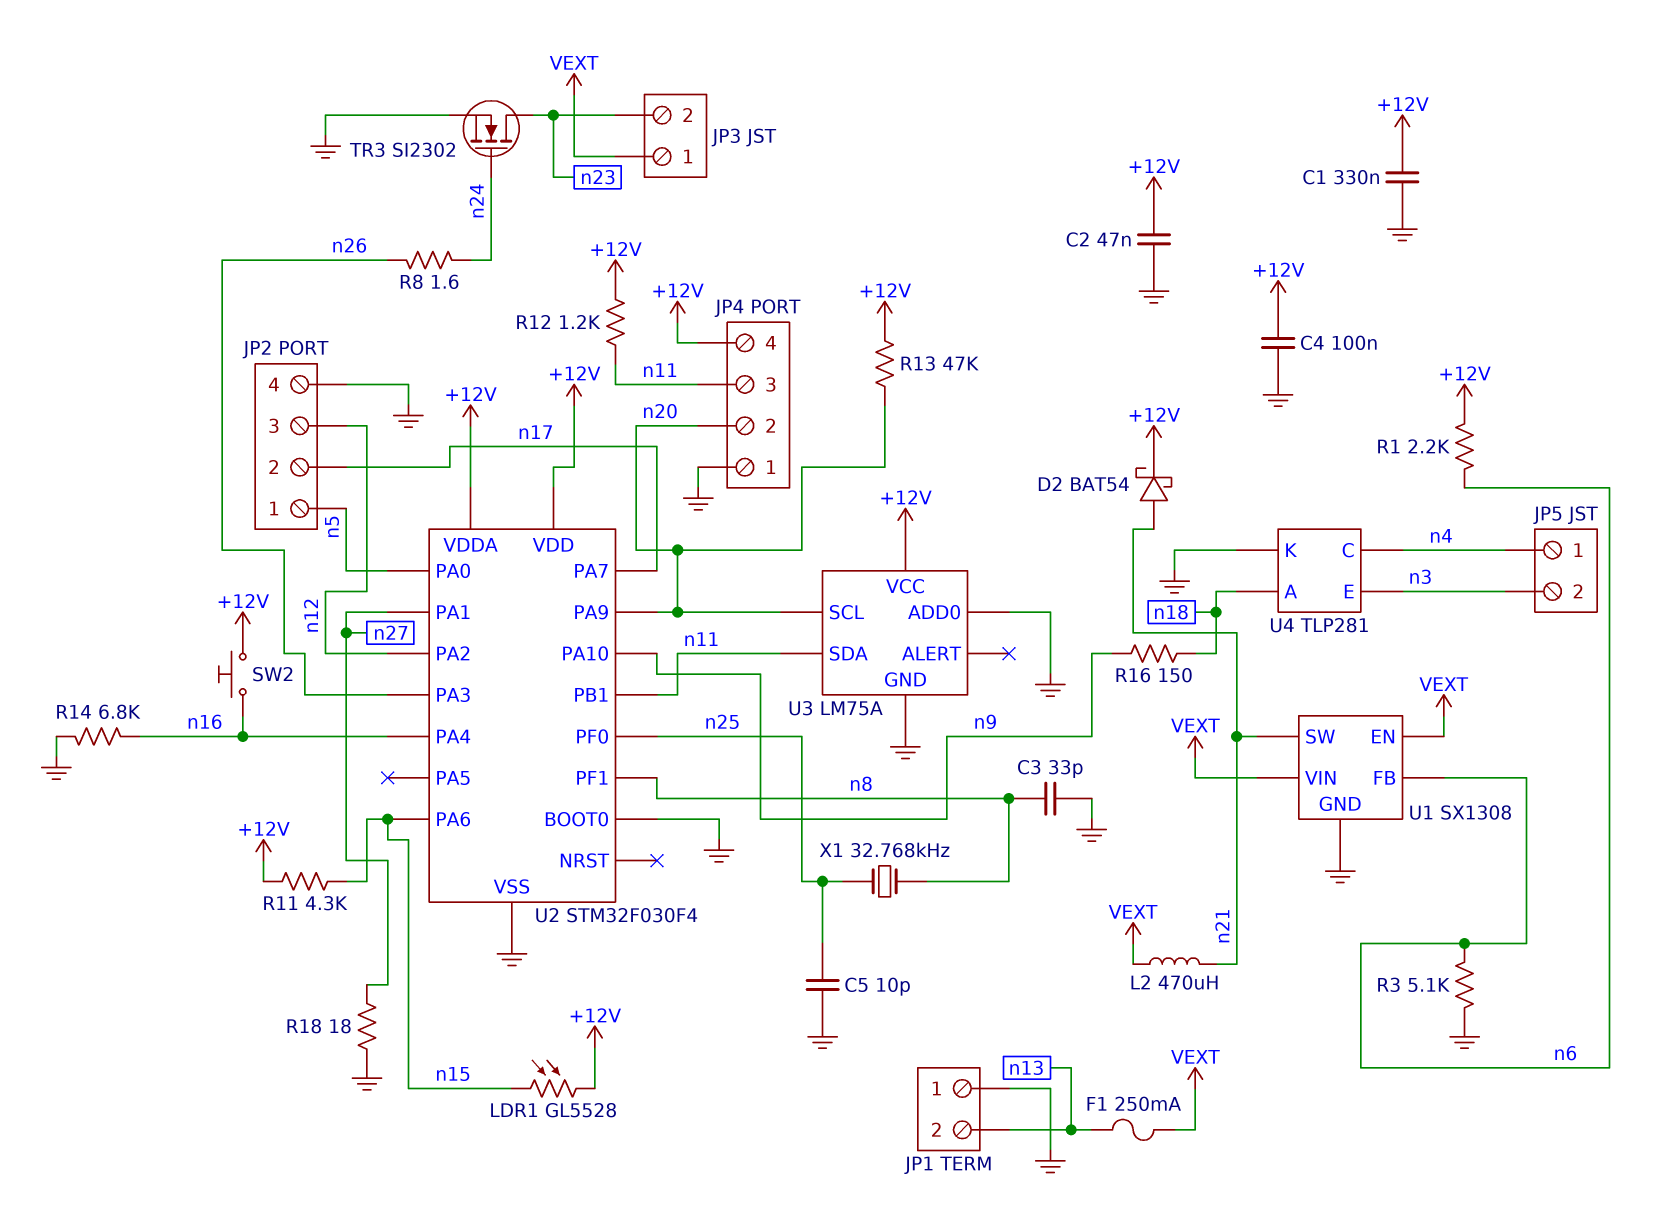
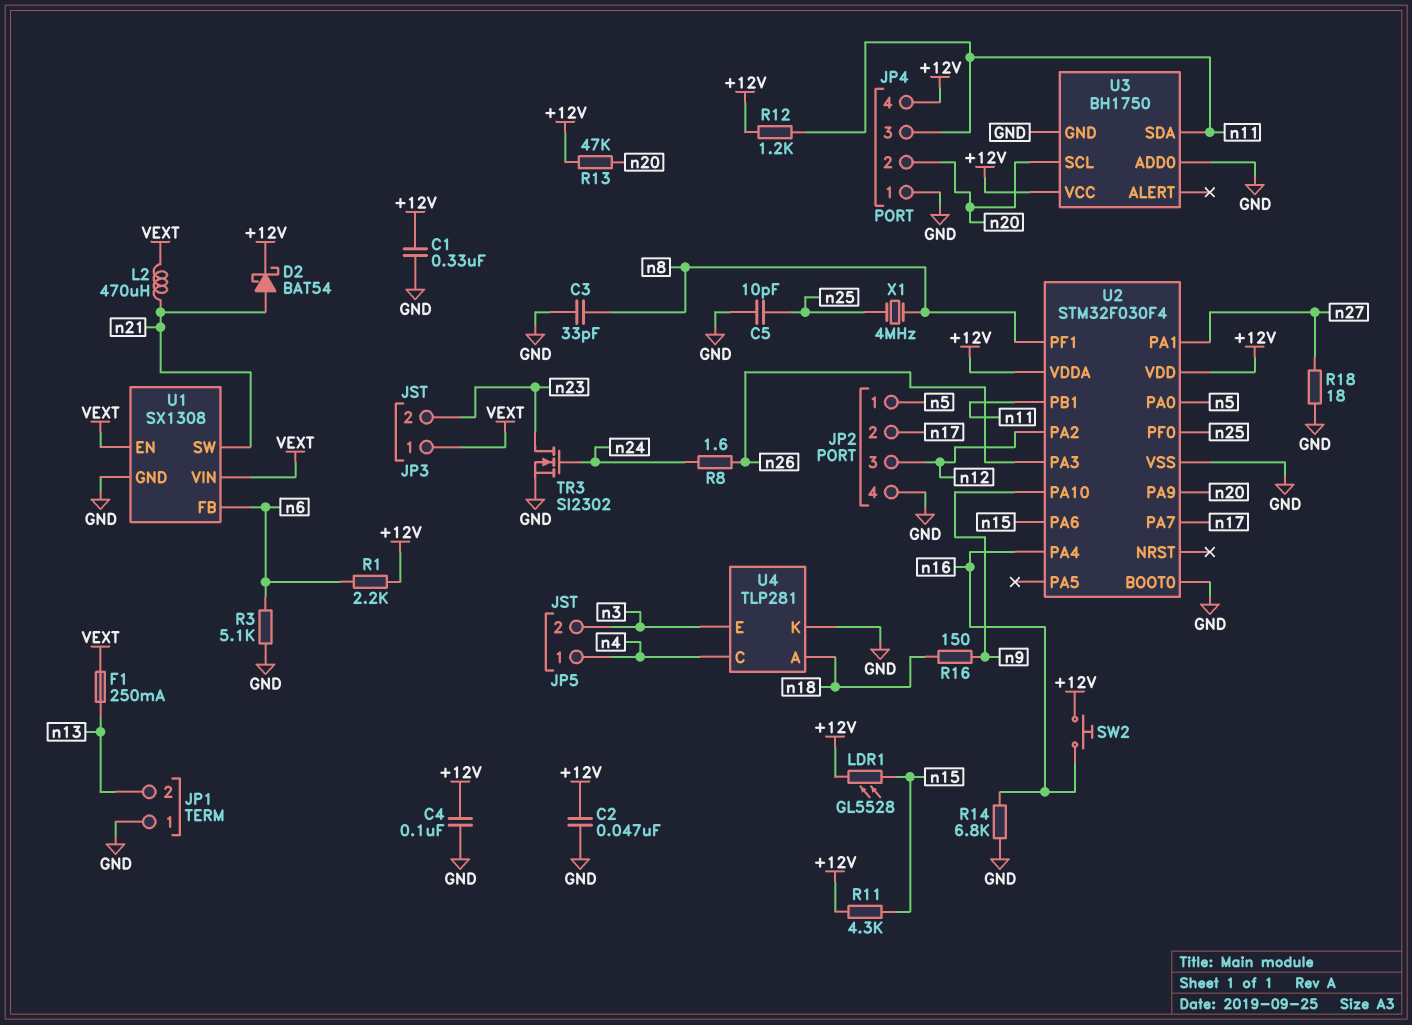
U3: LM75A -> BH1750
X1: 32.768kHz (n8, n25) -> 4MHz (n8, n25)

